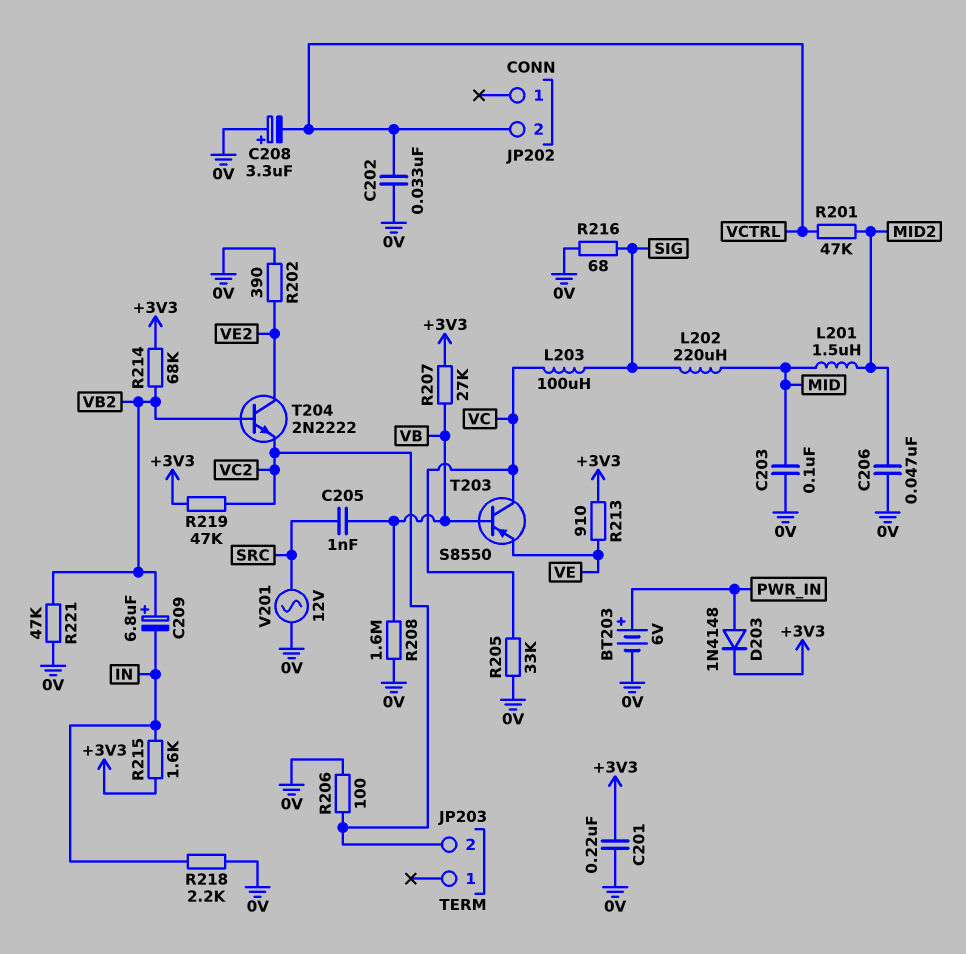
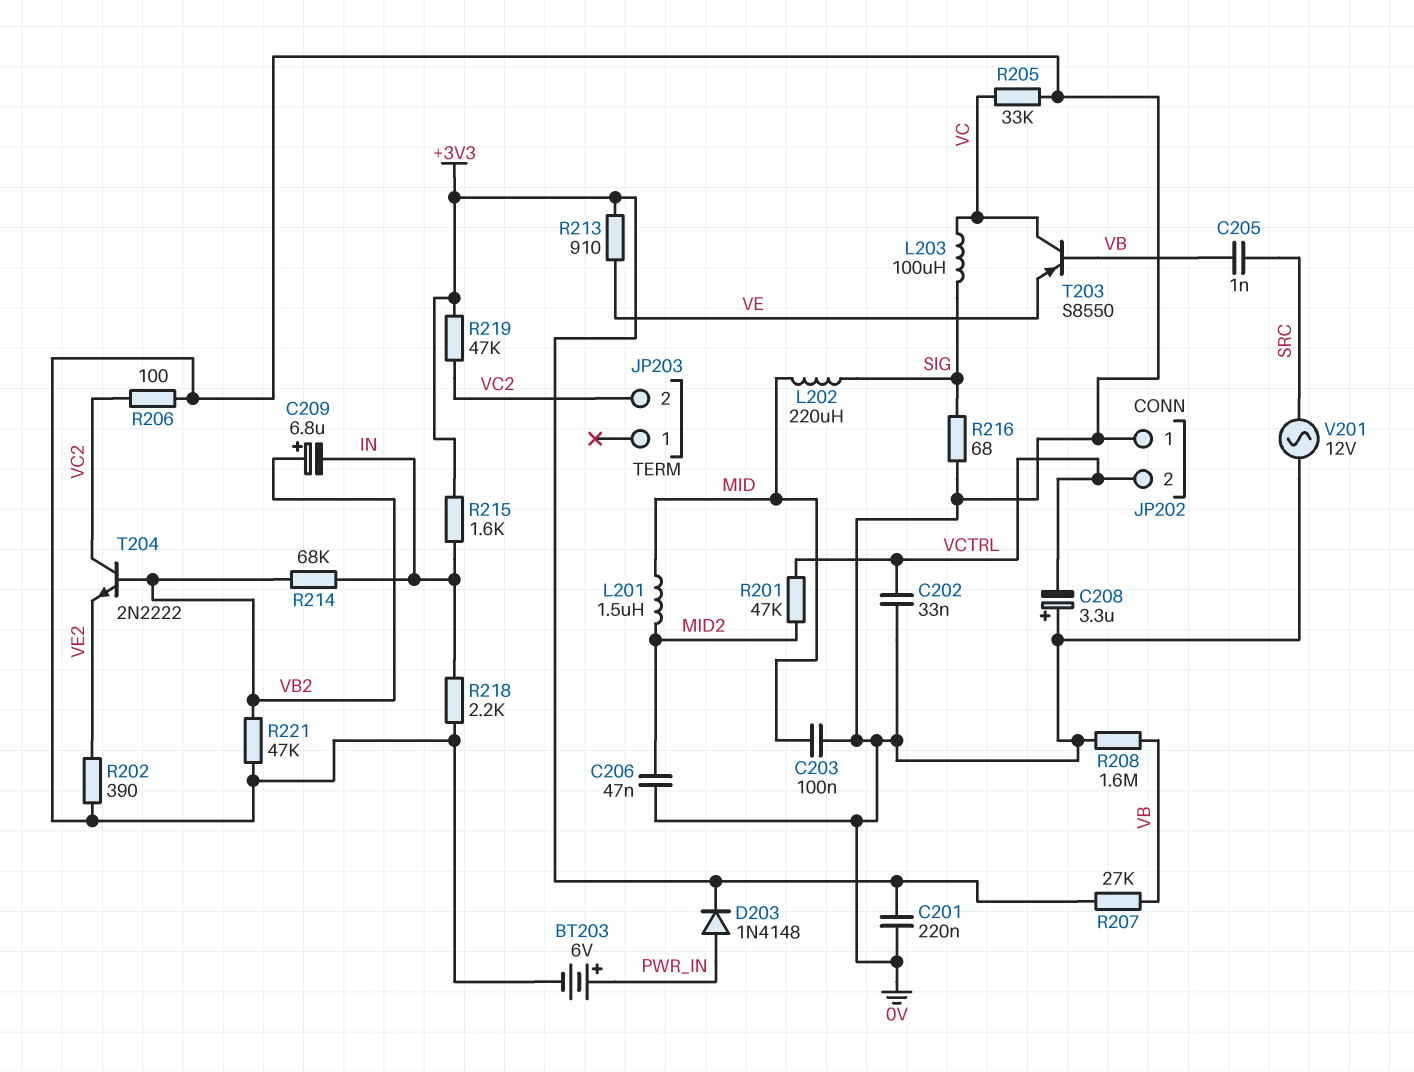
JP202 pin 1: none -> 0V
R214: 68k (+3V3, VB2) -> 68k (IN, VB2)
T204: NPN 2N2222 (B VB2, C VE2, E VC2) -> NPN 2N2222 (B VB2, C VC2, E VE2)

